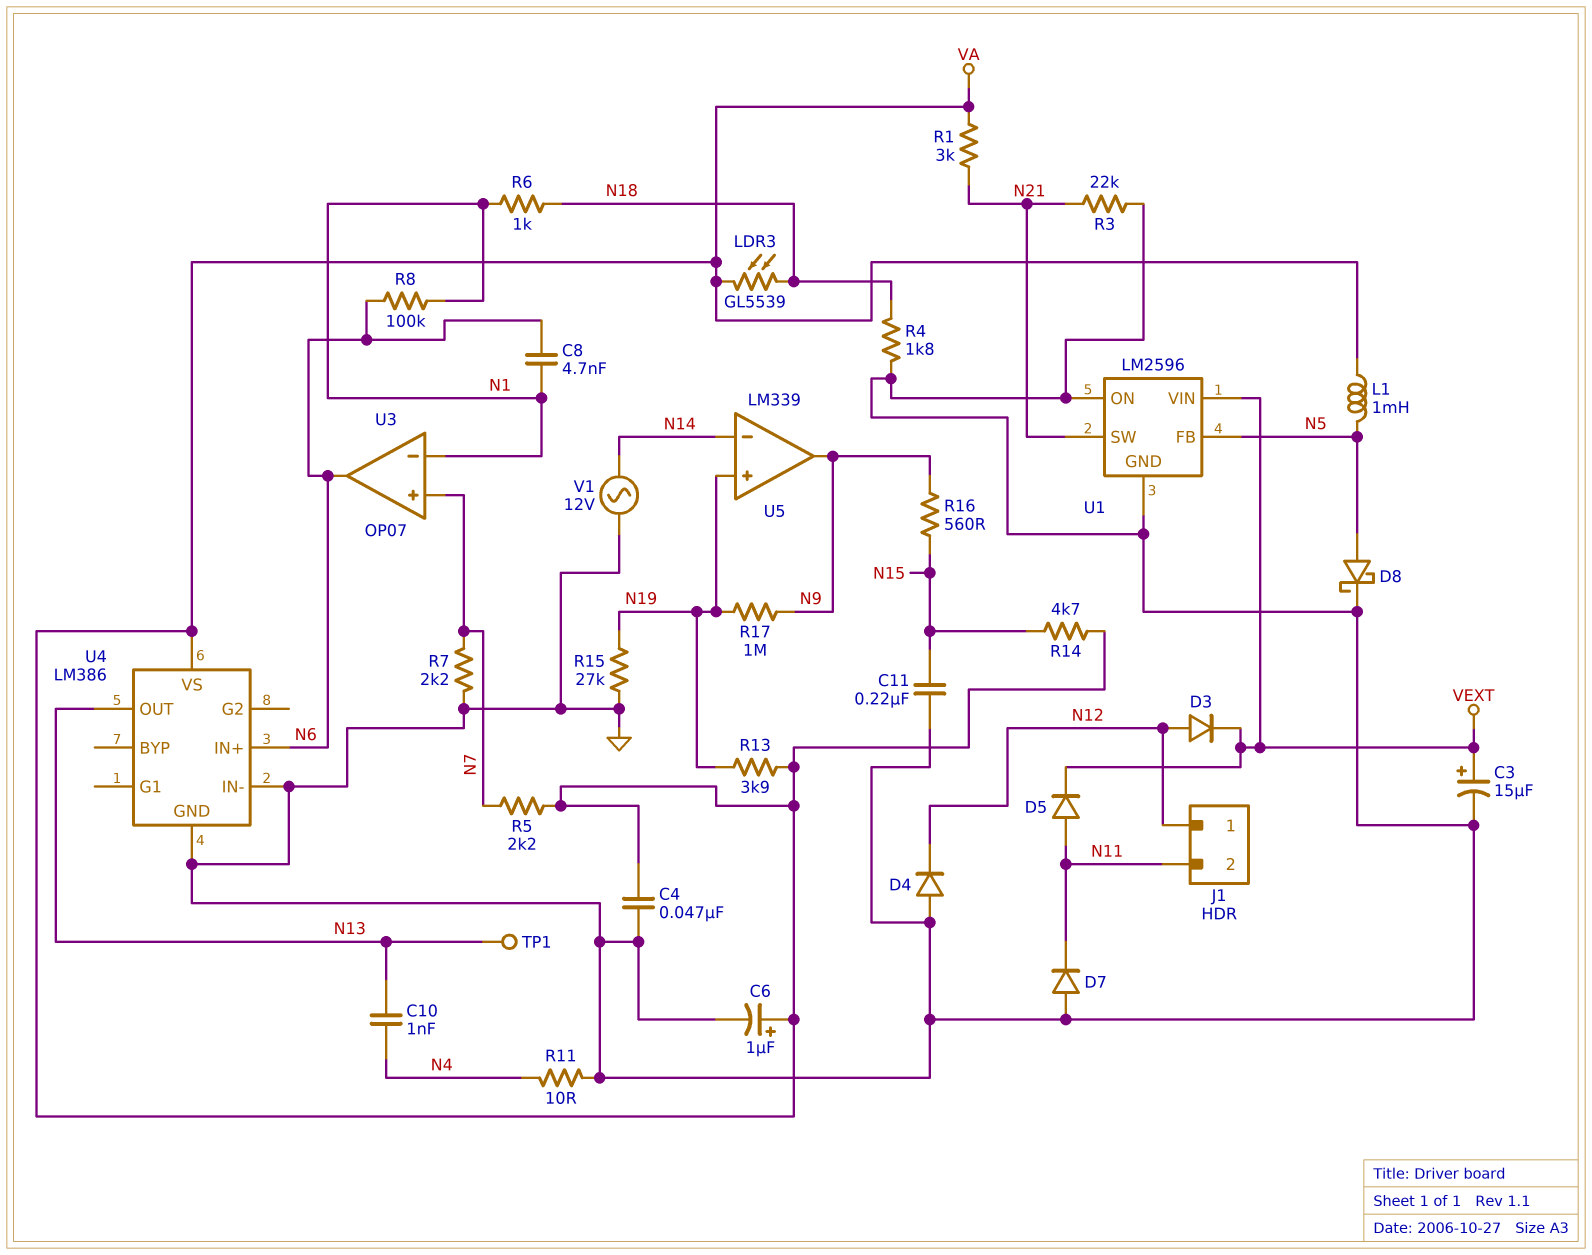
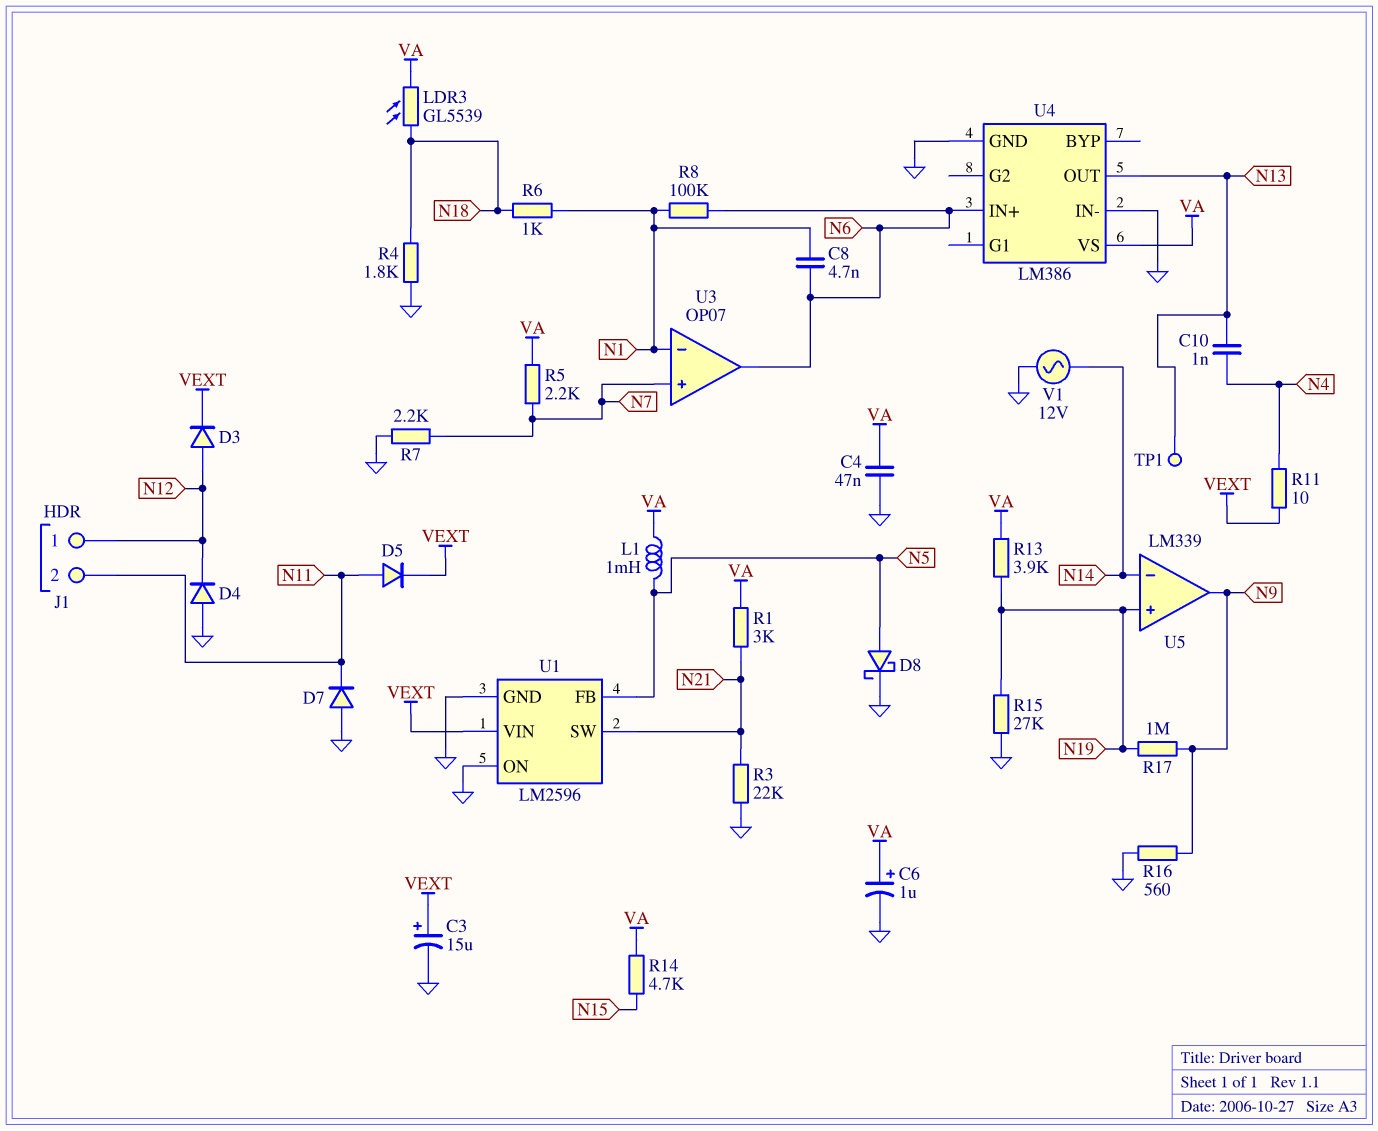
C11: 220nF (GND, N15) -> none
R11: 10 (GND, N4) -> 10 (N4, VEXT)
R16: 560 (N9, N15) -> 560 (GND, N9)

